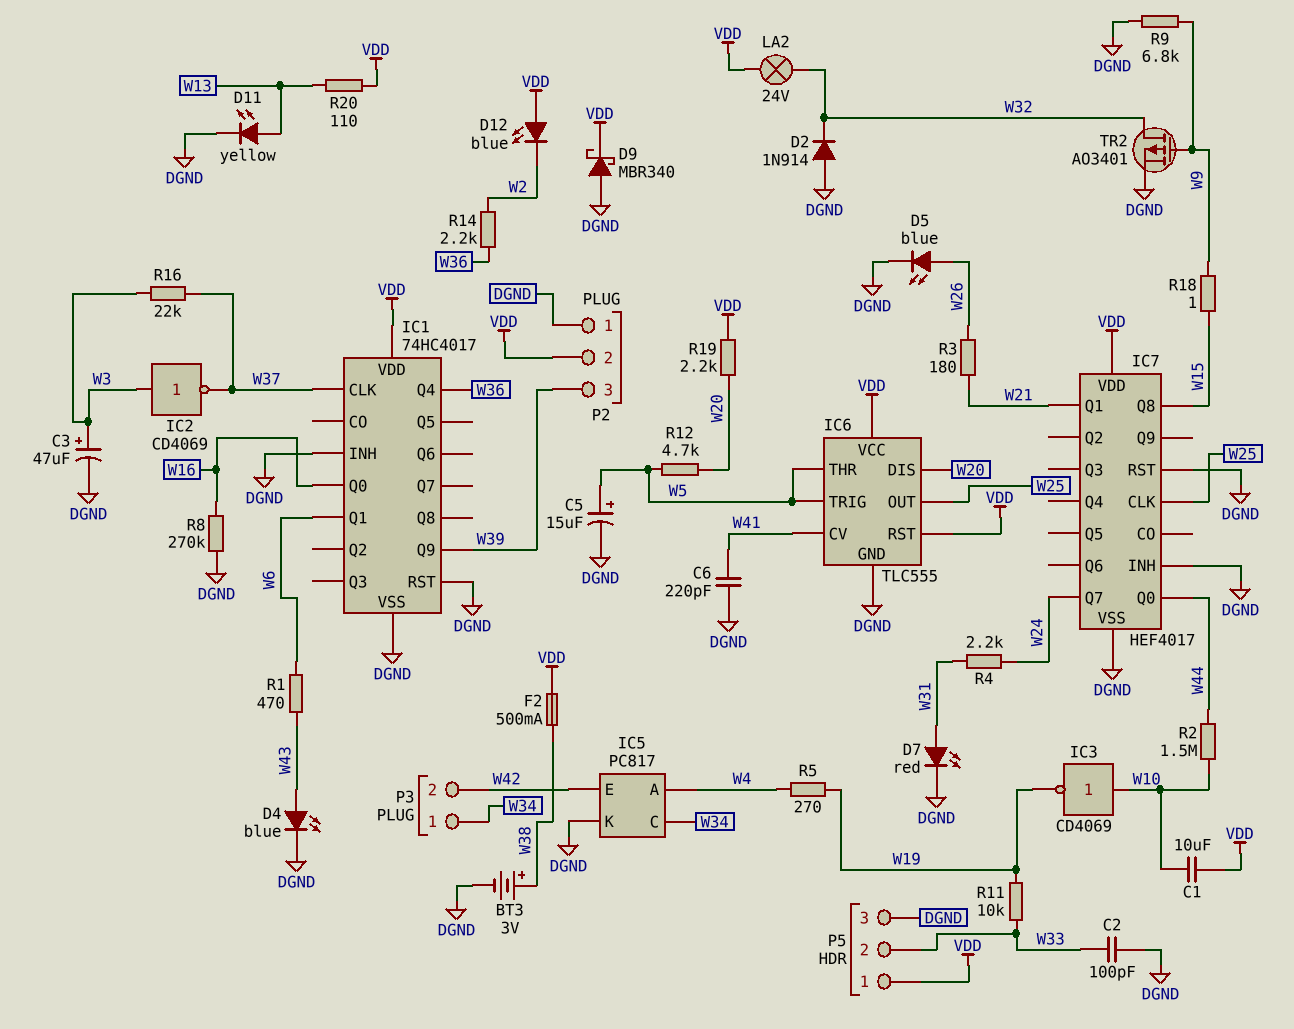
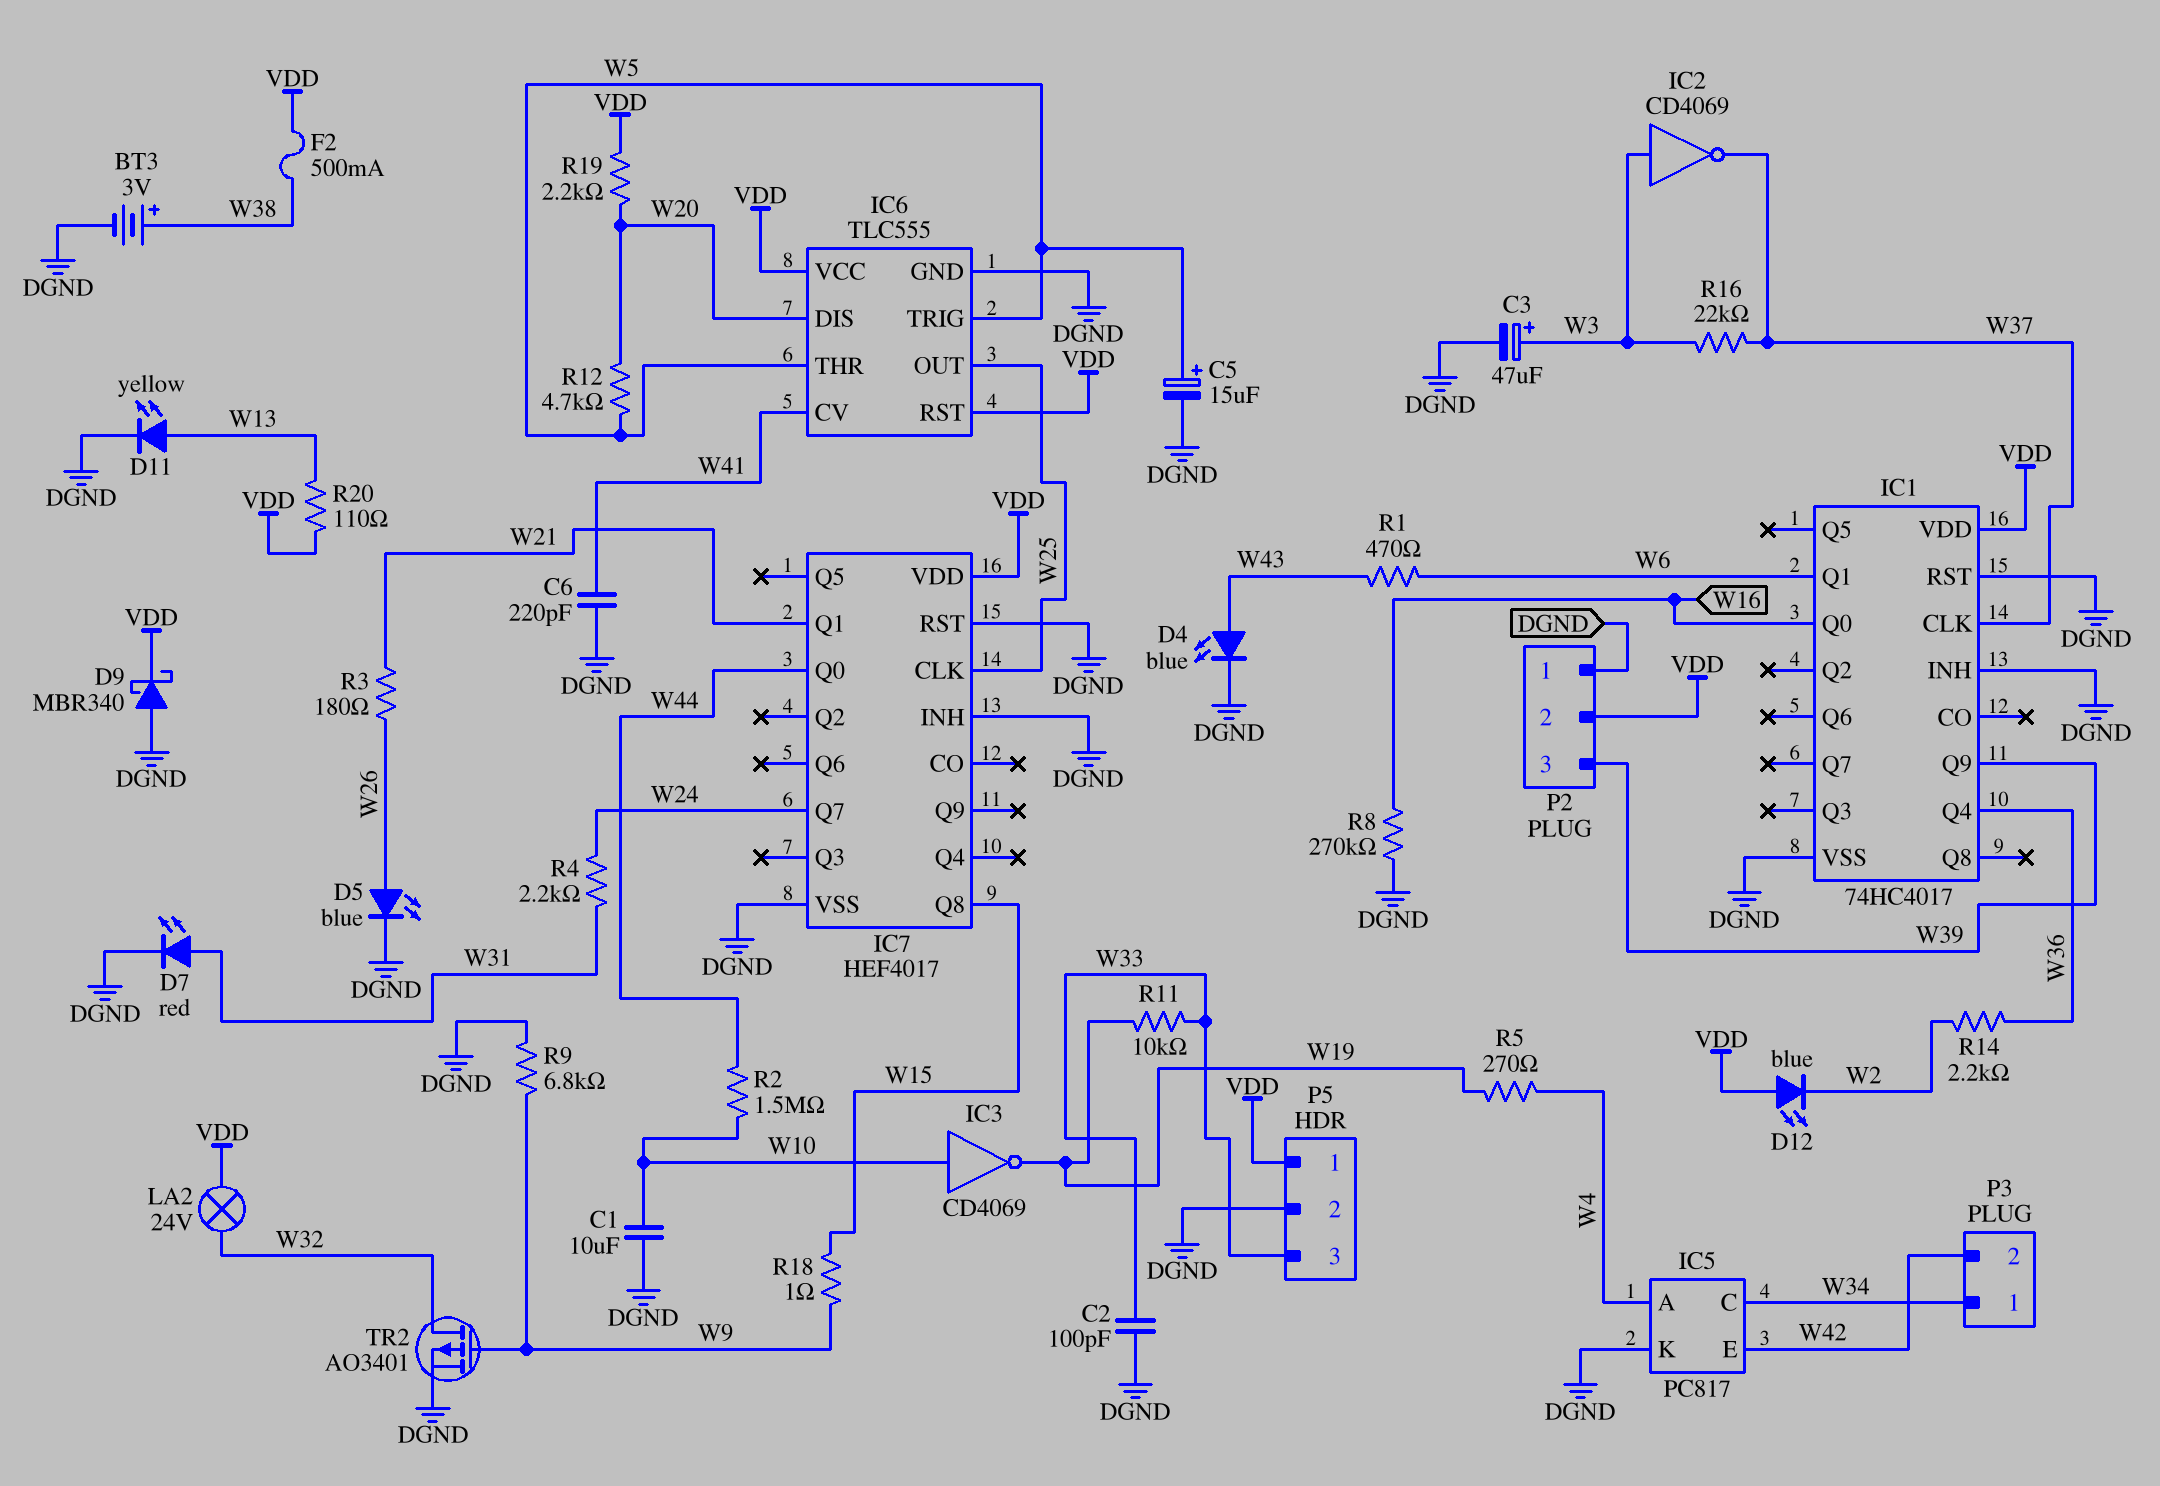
C1: 10uF (VDD, W10) -> 10uF (DGND, W10)
D2: diode 1N914 (A DGND, K W32) -> none
P5 pin 2: W33 -> DGND
P5 pin 3: DGND -> W33

